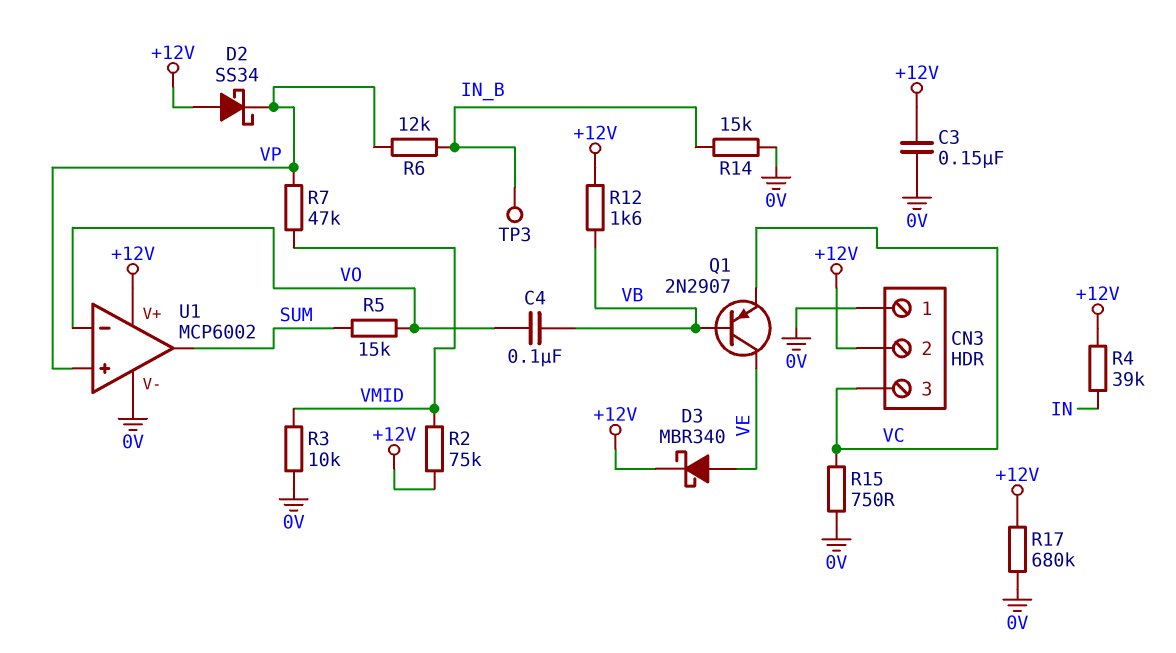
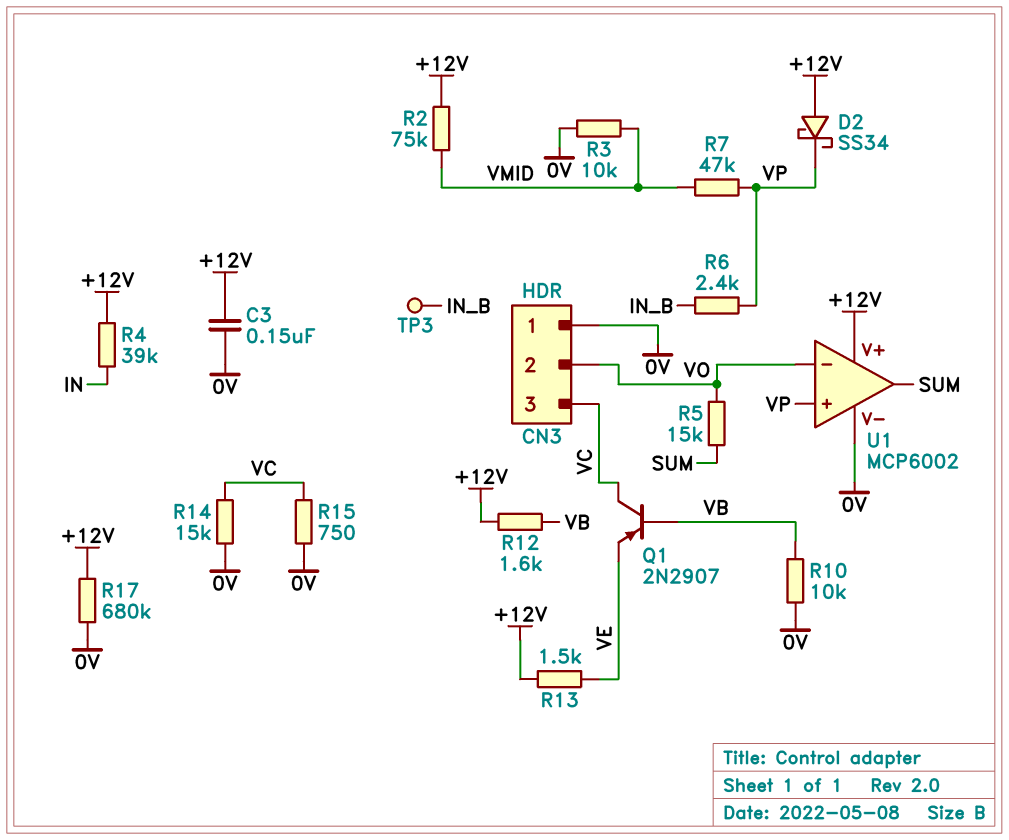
C4: 100nF (VB, VO) -> none
CN3 pin 2: +12V -> VO
D3: schottky MBR340 (A VE, K +12V) -> none
Q1: PNP 2N2907 (B VB, C VE, E VC) -> PNP 2N2907 (B VB, C VC, E VE)
R6: 12k (IN_B, VP) -> 2.4k (IN_B, VP)
R10: none -> 10k (0V, VB)
R13: none -> 1.5k (+12V, VE)
R14: 15k (0V, IN_B) -> 15k (0V, VC)

